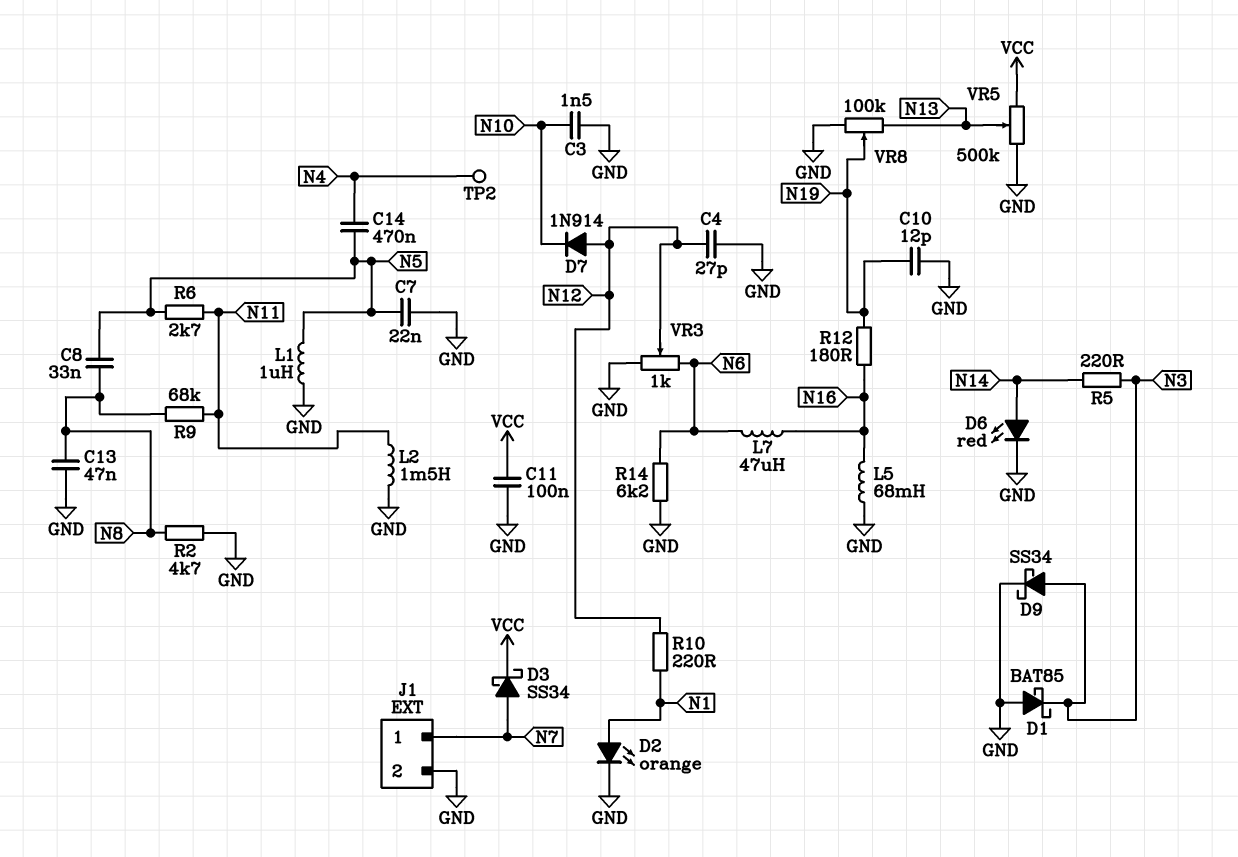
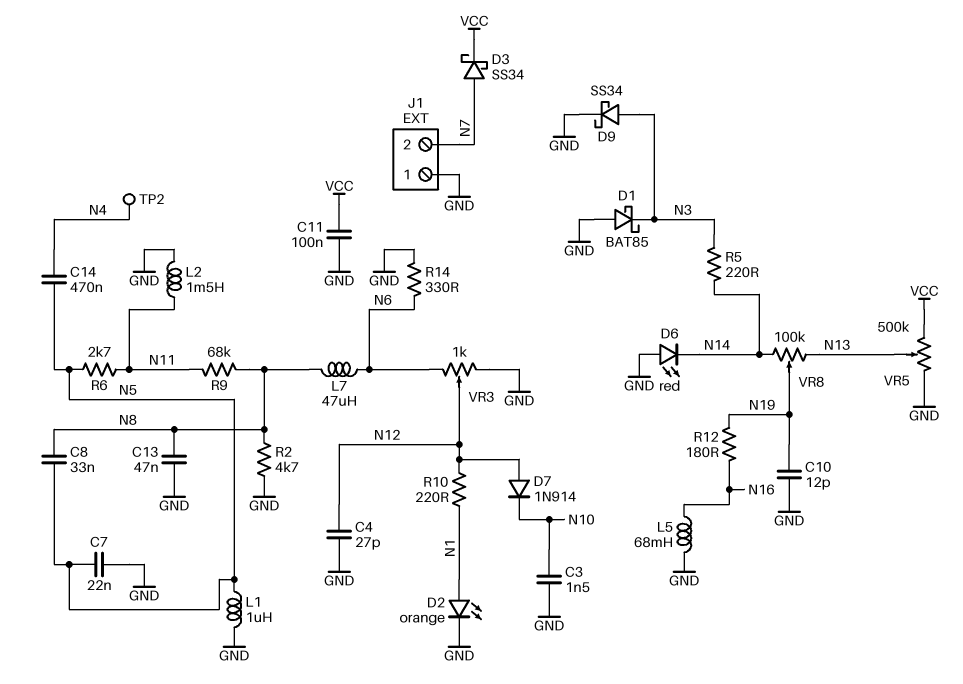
D6: LED red (A N14, K GND) -> LED red (A GND, K N14)
J1 pin 1: N7 -> GND
J1 pin 2: GND -> N7
L7: 47uH (N6, N16) -> 47uH (N6, N8)
R14: 6.2k (GND, N6) -> 330 (GND, N6)
VR8: 100k (GND, N13, wiper N19) -> 100k (N13, N14, wiper N19)

